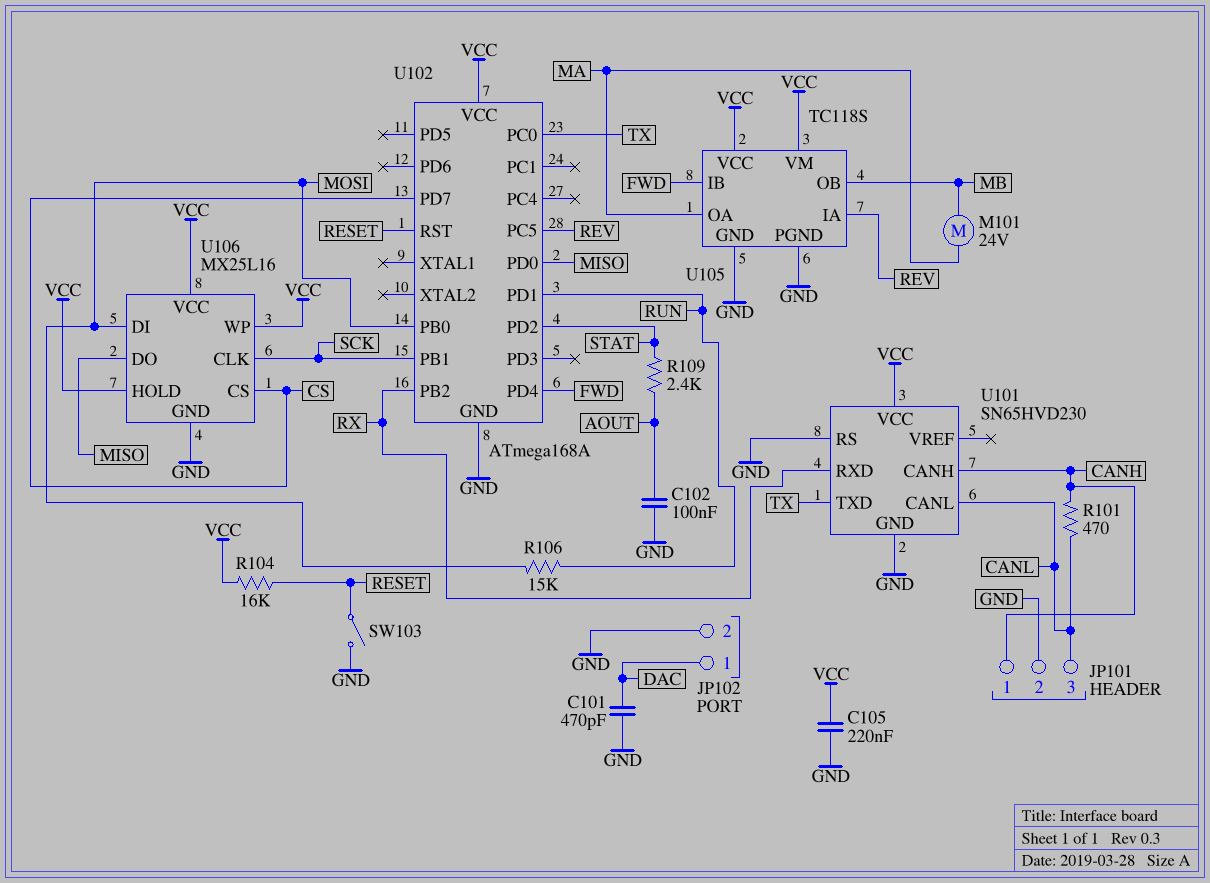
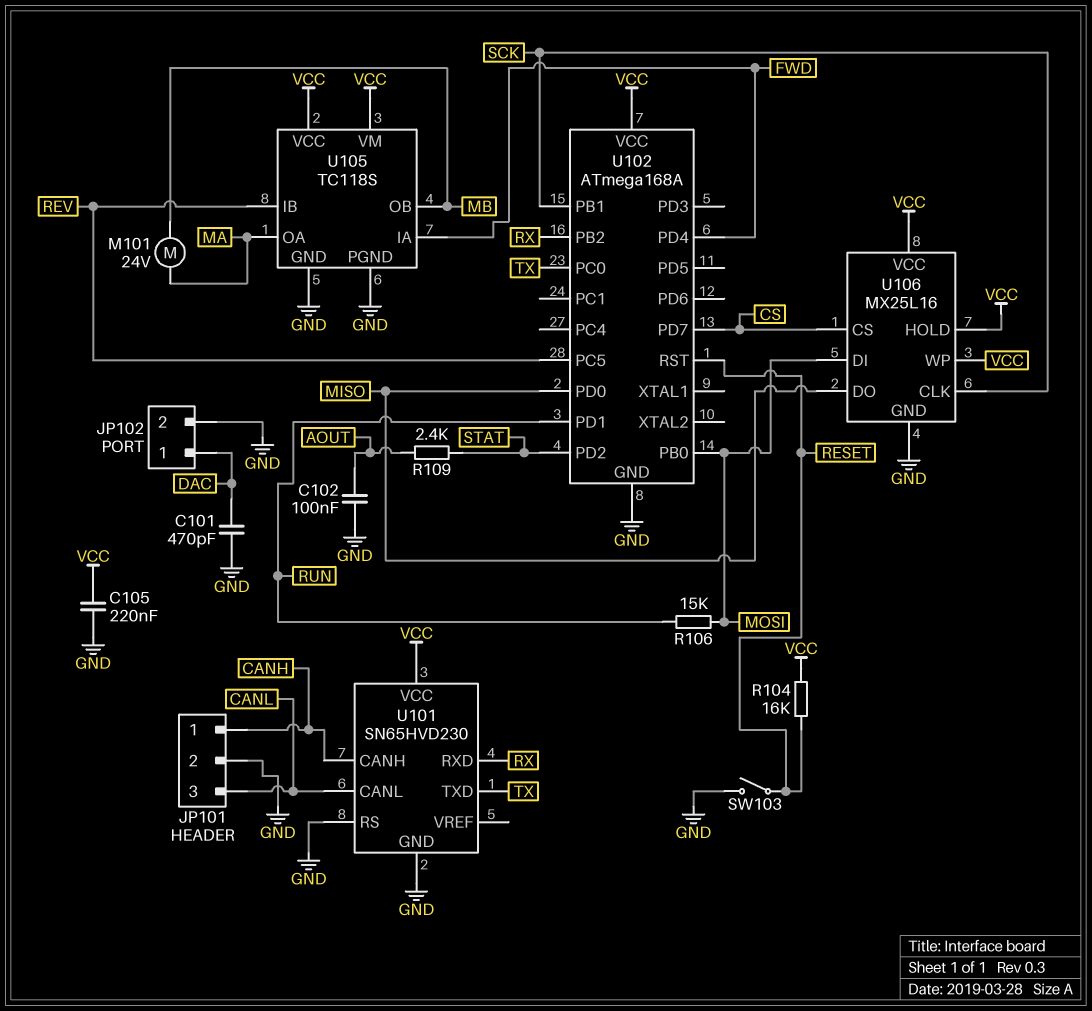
R101: 470 (CANH, CANL) -> none
U105 pin IA: REV -> FWD
U105 pin IB: FWD -> REV

